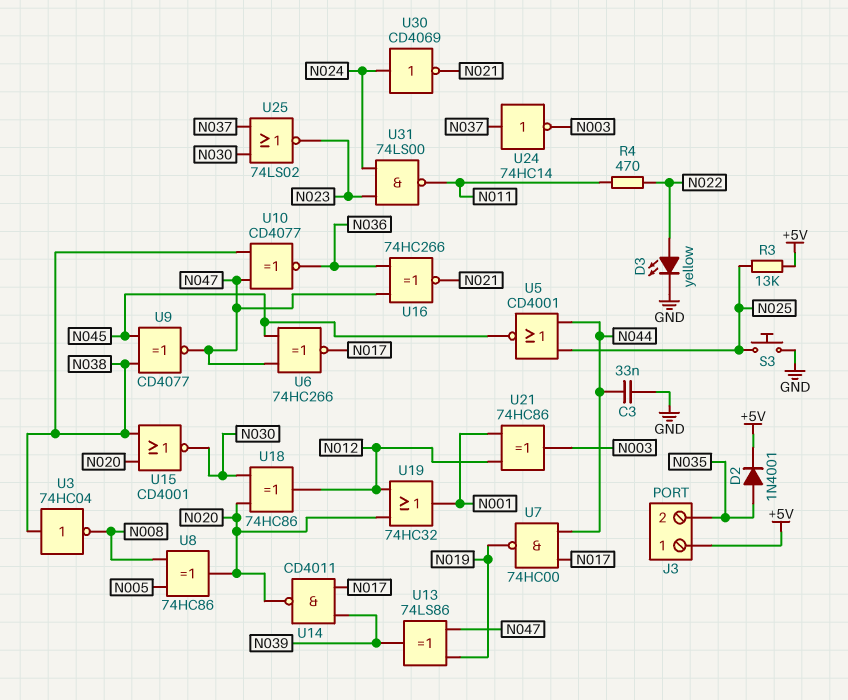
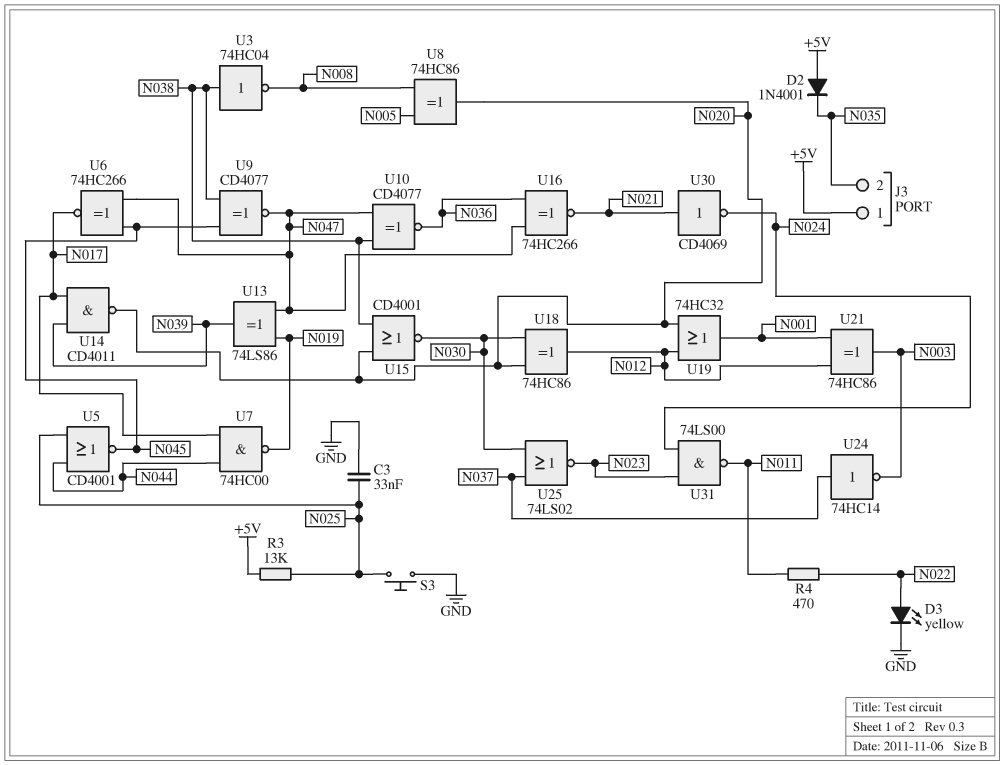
C3: 33nF (GND, N044) -> 33nF (GND, N025)
D2: diode 1N4001 (A N035, K +5V) -> diode 1N4001 (A +5V, K N035)
U30: NOT CD4069 (in N024, out N021) -> NOT CD4069 (in N021, out N024)

